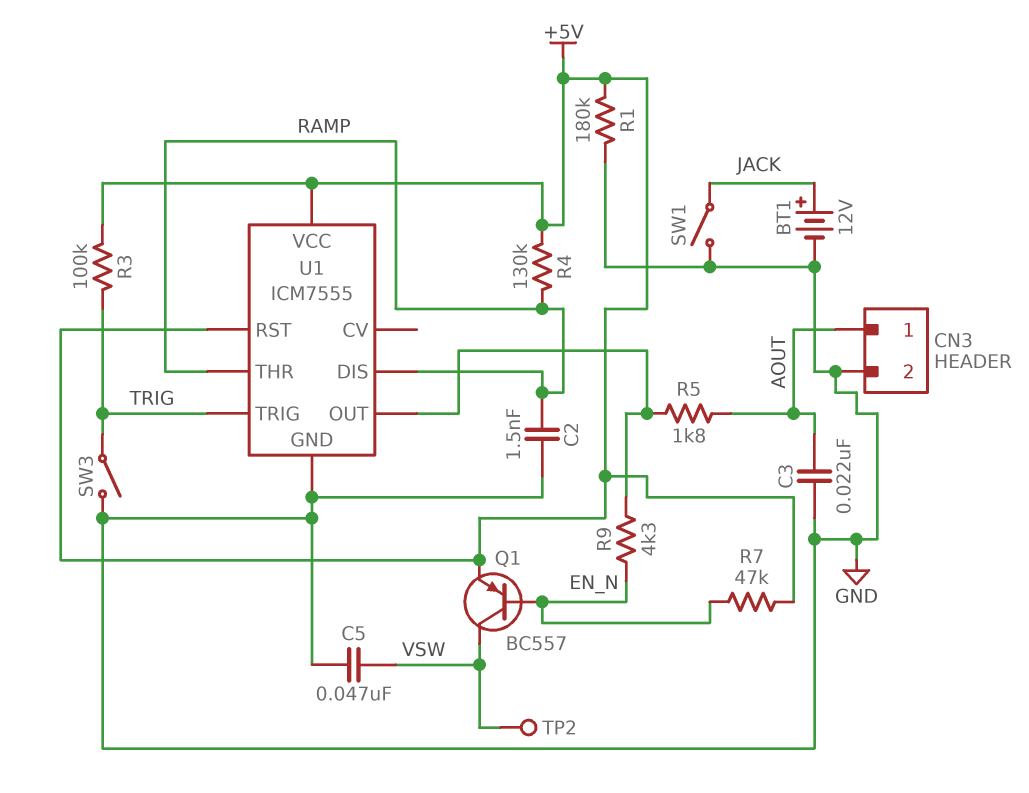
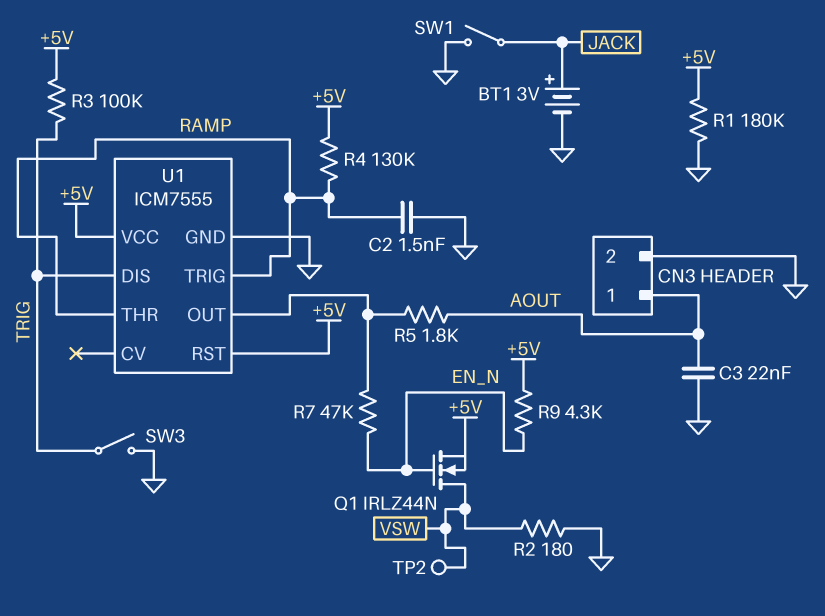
BT1: 12V (plus JACK, minus GND) -> 3V (plus JACK, minus GND)
C5: 47nF (GND, VSW) -> none
Q1: PNP BC557 (B EN_N, C VSW, E +5V) -> NMOS IRLZ44N (G EN_N, D VSW, S +5V)
R2: none -> 180 (GND, VSW)
R7: 47k (+5V, EN_N) -> 47k (EN_N, U1/OUT)
R9: 4.3k (EN_N, U1/OUT) -> 4.3k (+5V, EN_N)
U1 pin DIS: RAMP -> TRIG
U1 pin TRIG: TRIG -> RAMP

